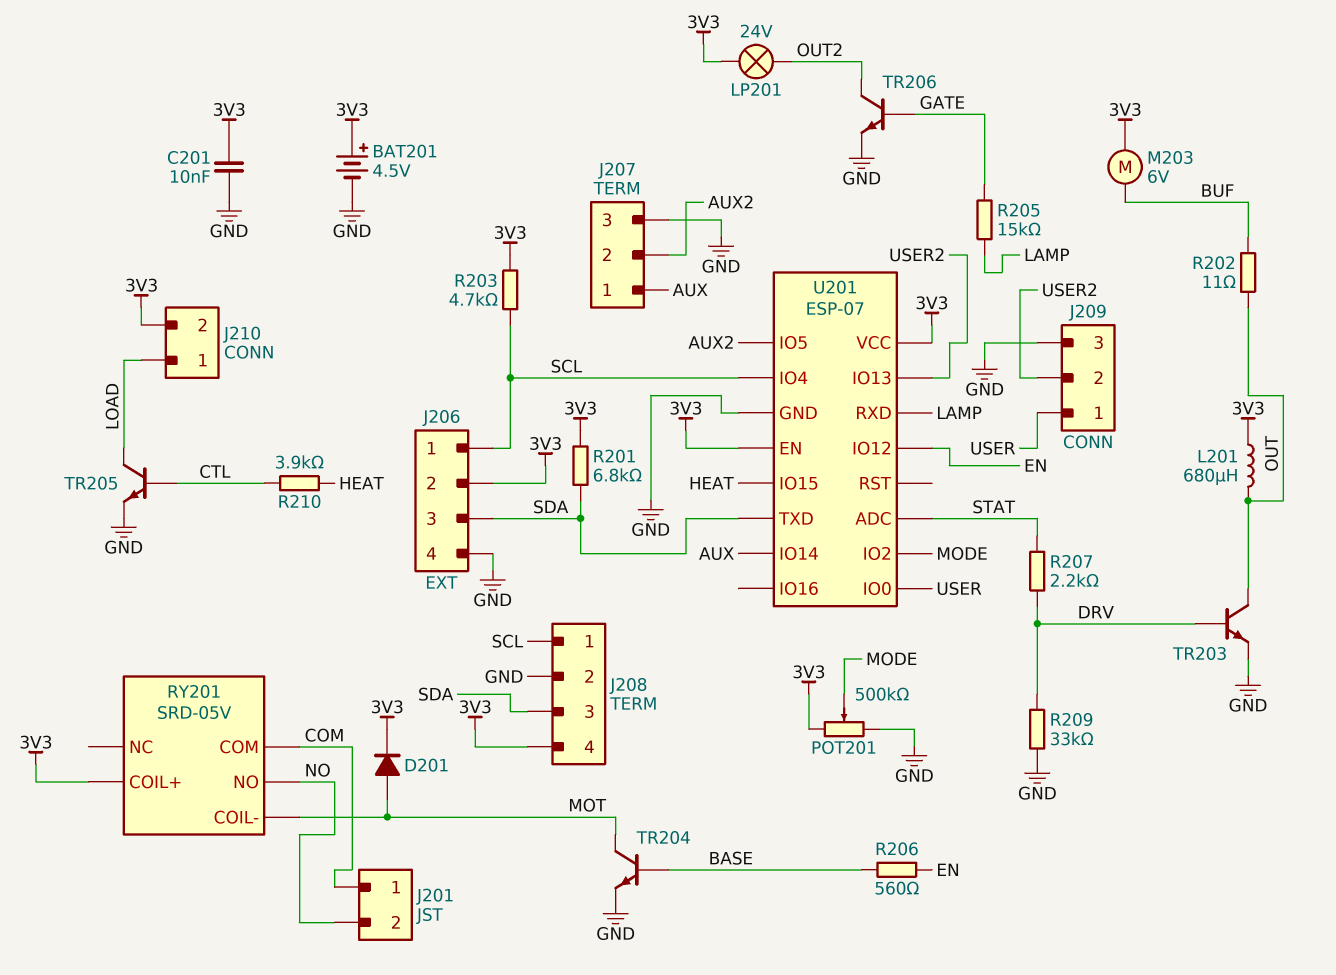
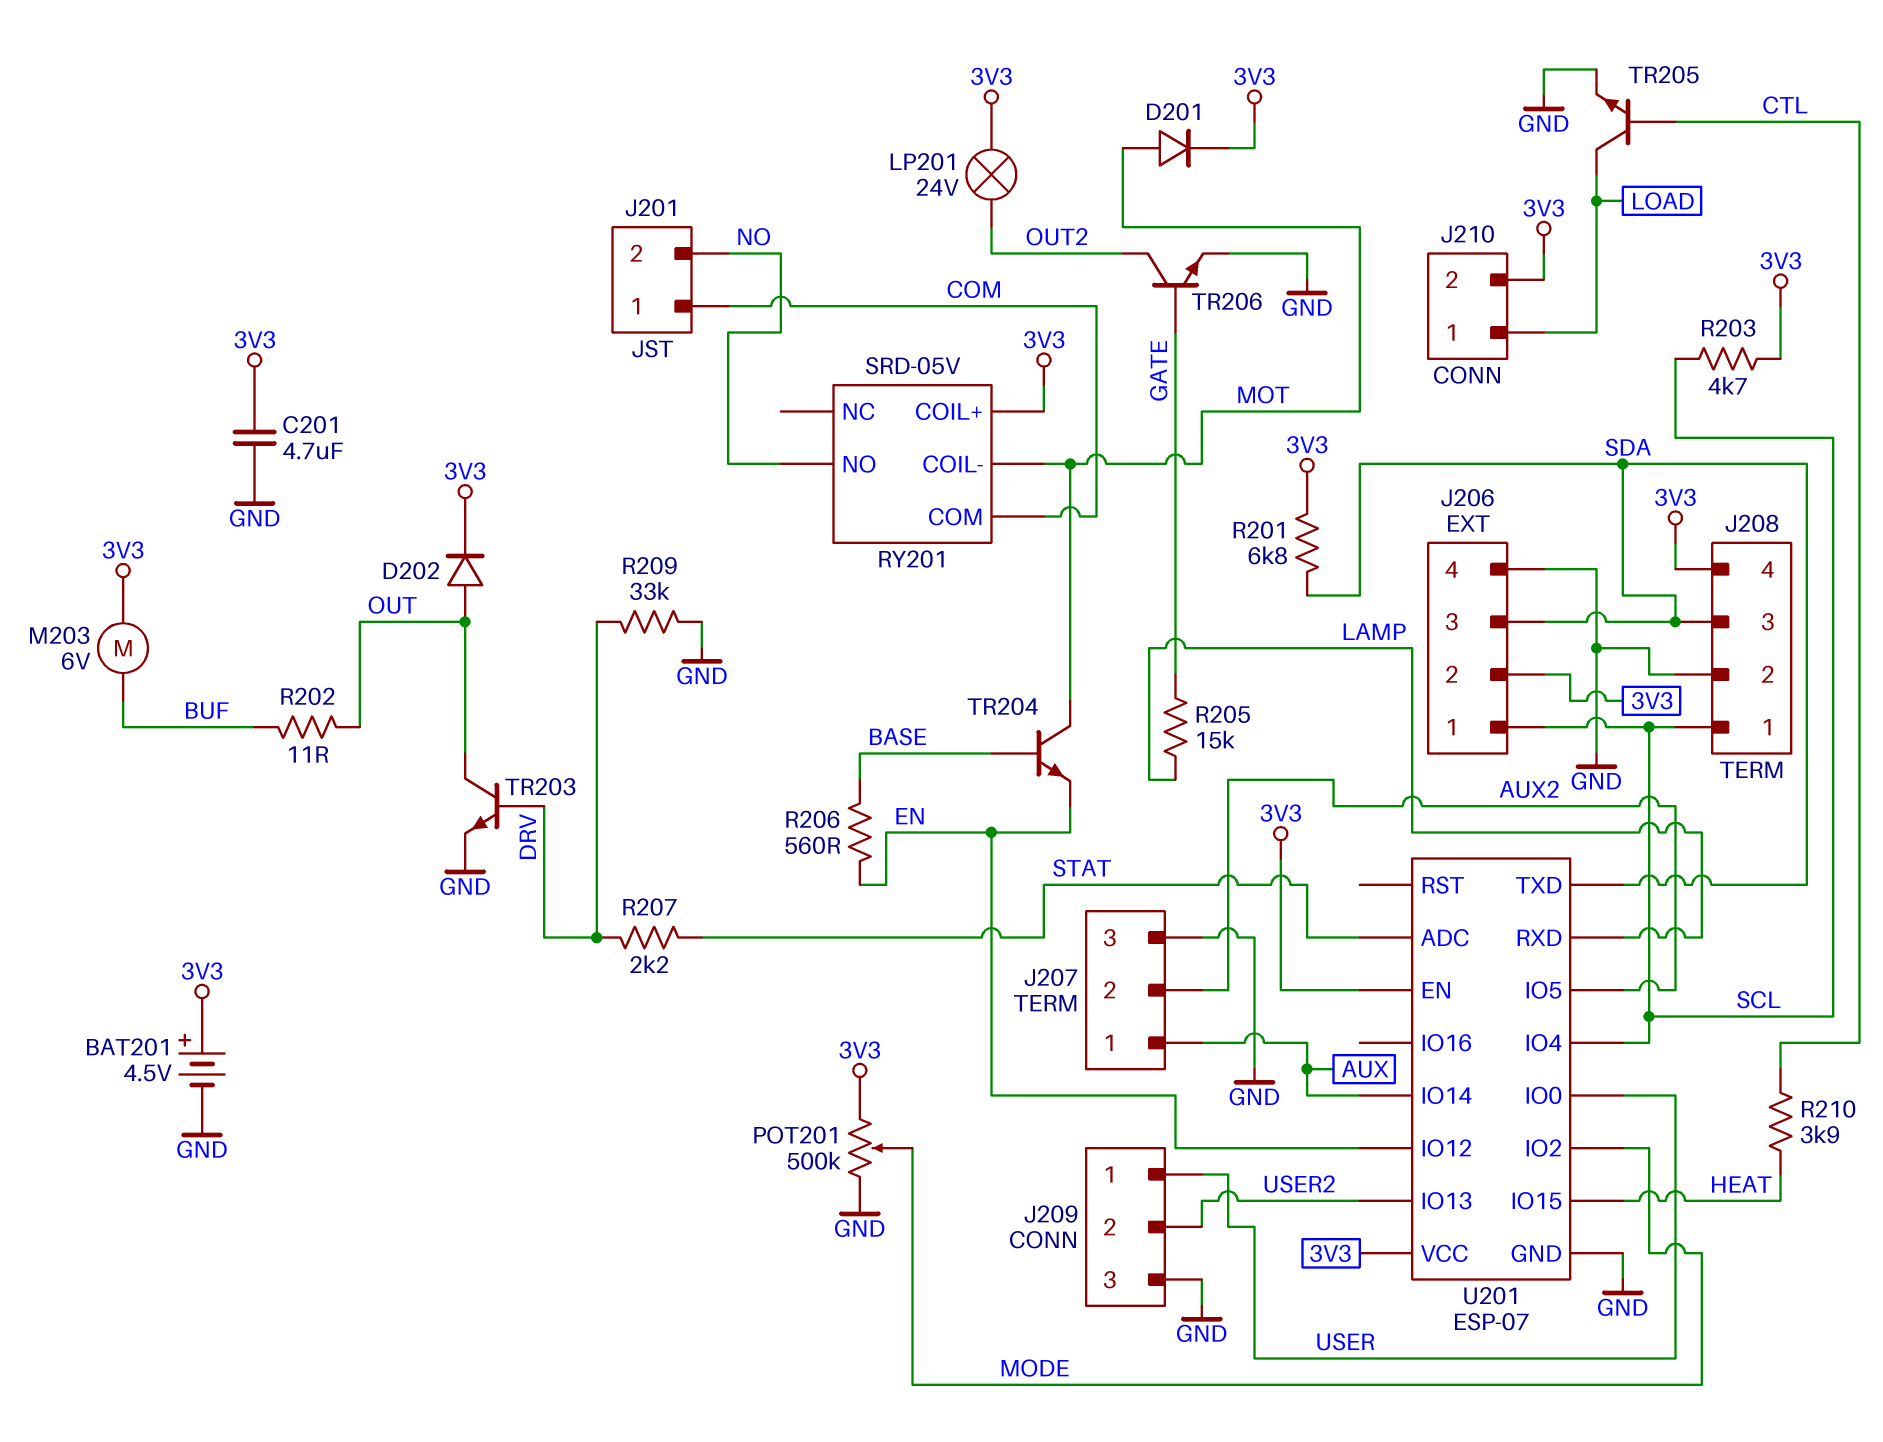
C201: 10nF (3V3, GND) -> 4.7uF (3V3, GND)
D202: none -> diode (A OUT, K 3V3)
L201: 680uH (3V3, OUT) -> none
TR204: NPN (B BASE, C MOT, E GND) -> NPN (B BASE, C MOT, E EN)

